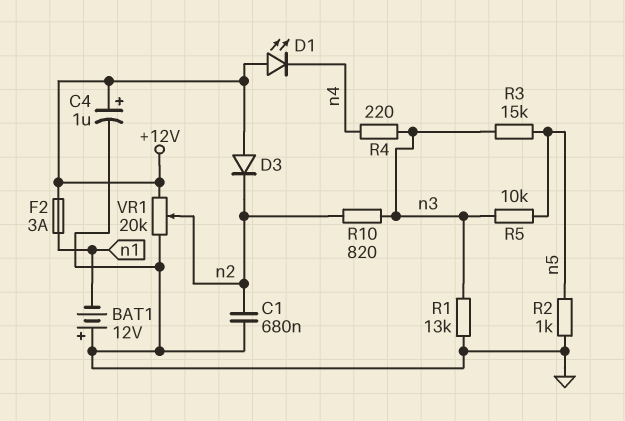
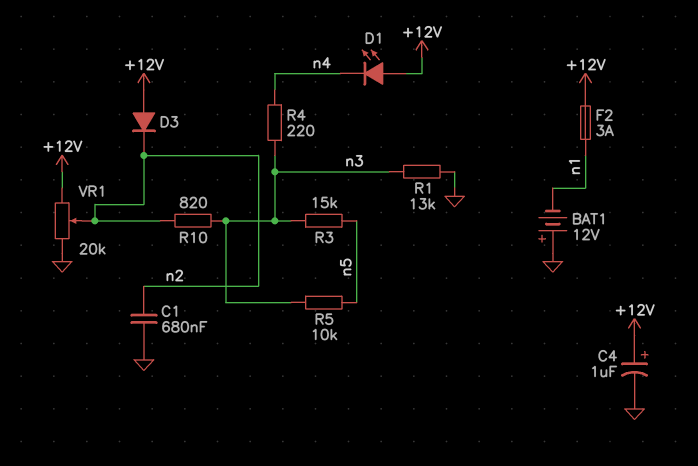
R2: 1k (GND, n5) -> none

